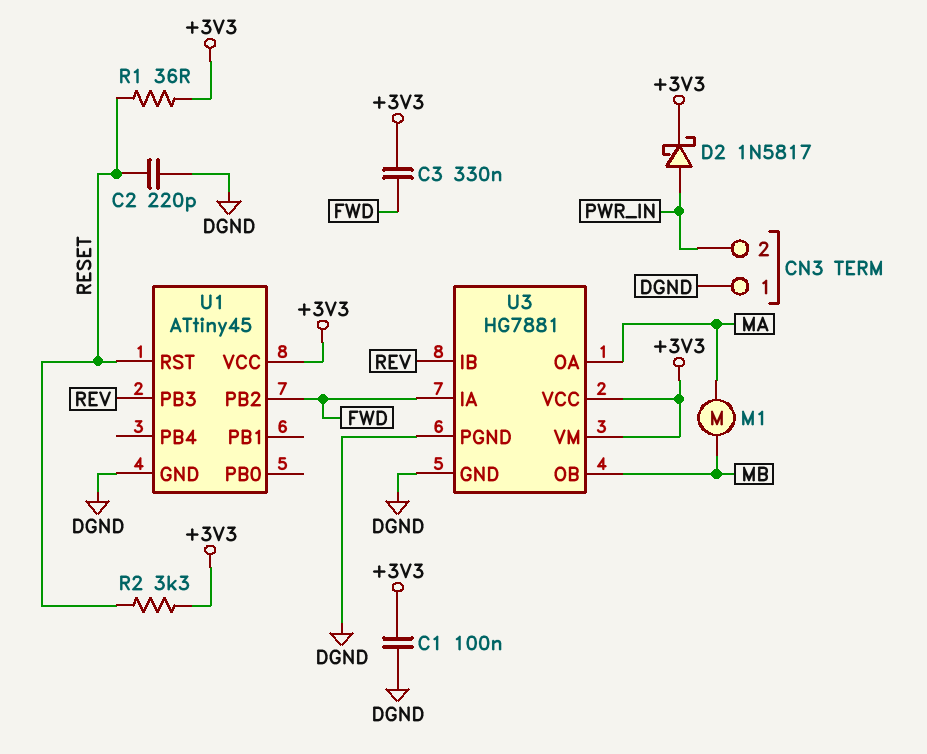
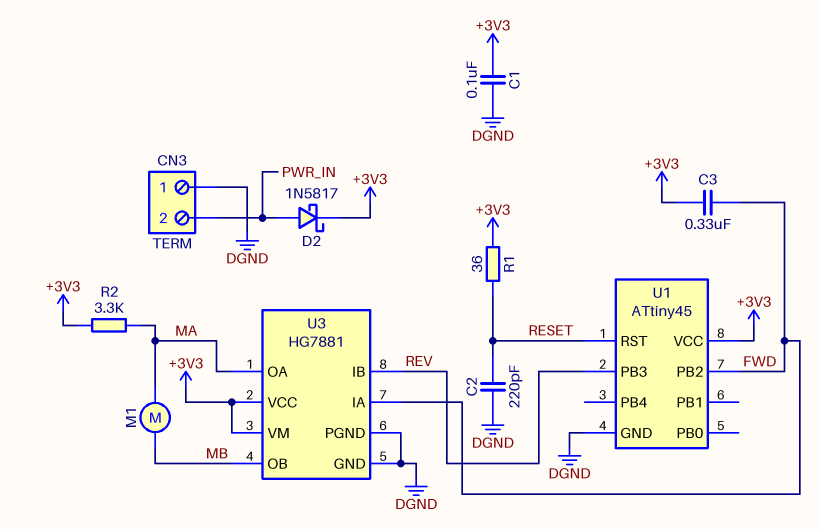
R2: 3.3k (+3V3, RESET) -> 3.3k (+3V3, MA)

